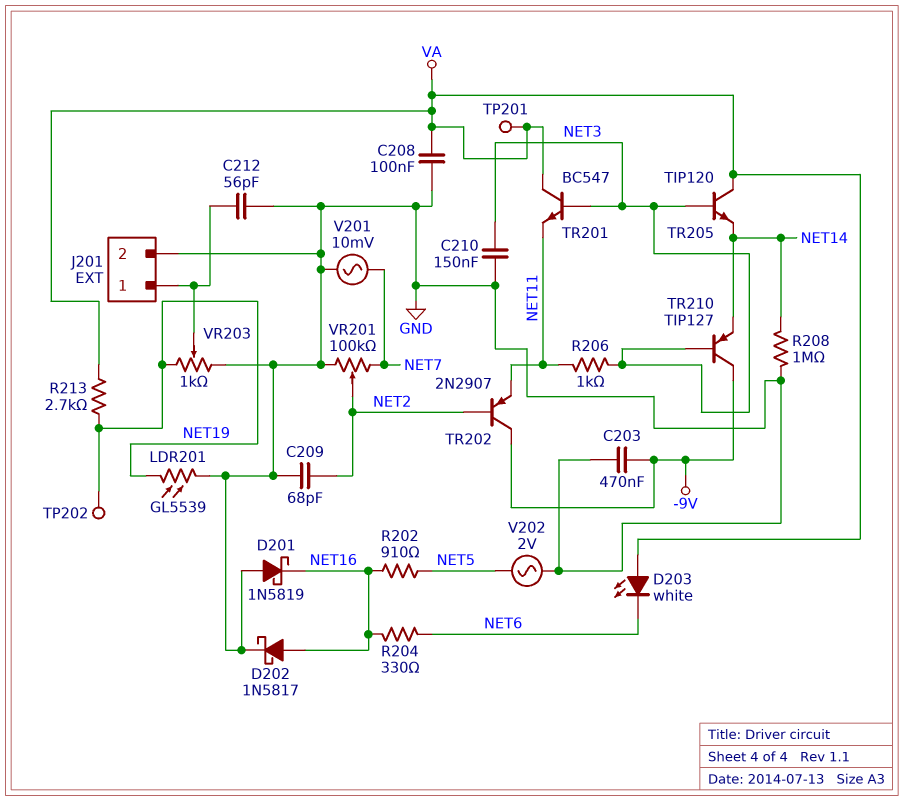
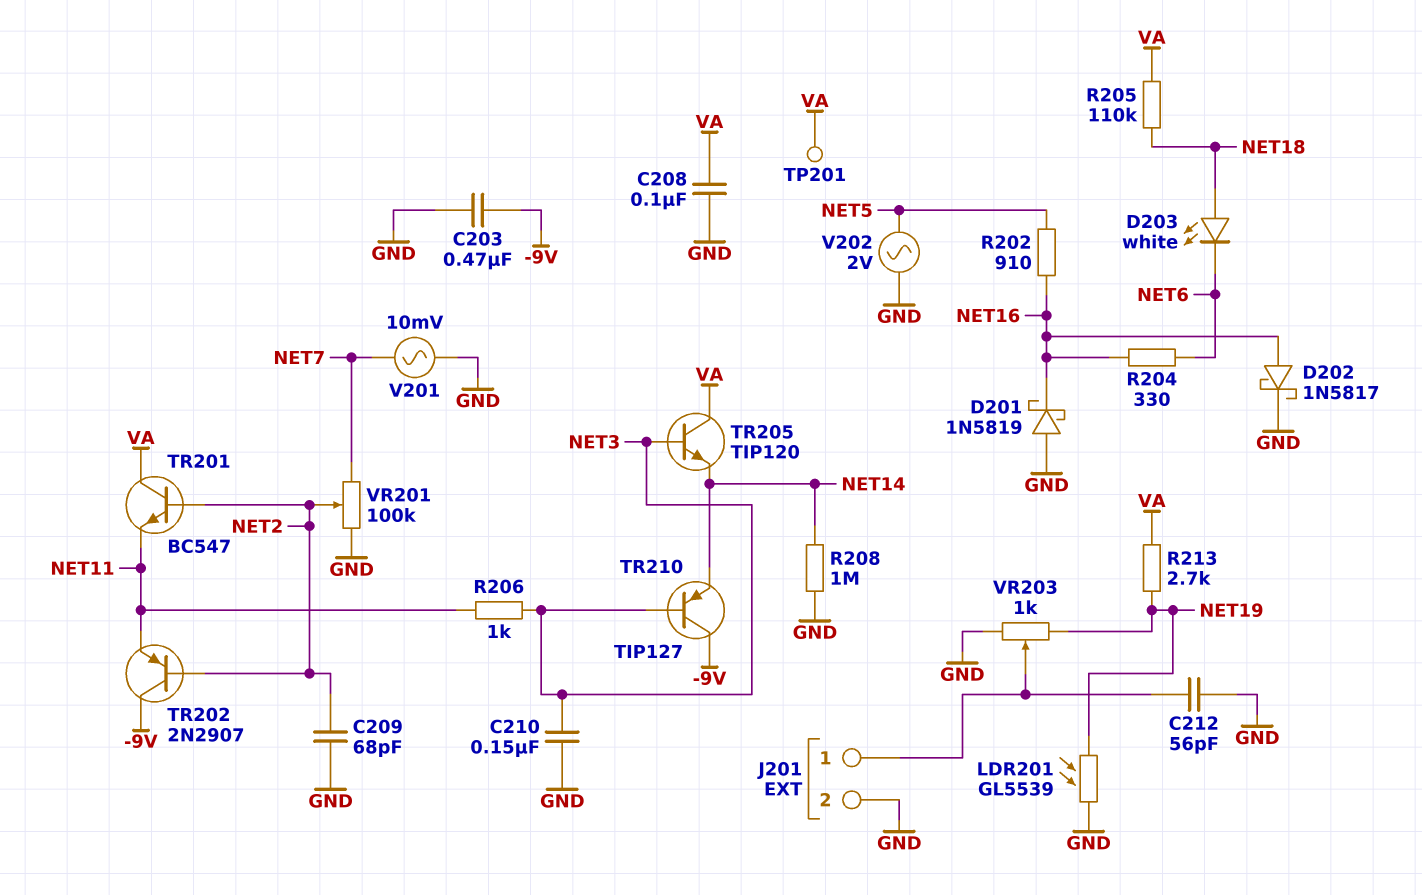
D203: LED white (A VA, K NET6) -> LED white (A NET18, K NET6)
R205: none -> 110k (NET18, VA)
TP202: test point (NET19) -> none
TR201: NPN BC547 (B NET3, C VA, E NET11) -> NPN BC547 (B NET2, C VA, E NET11)

